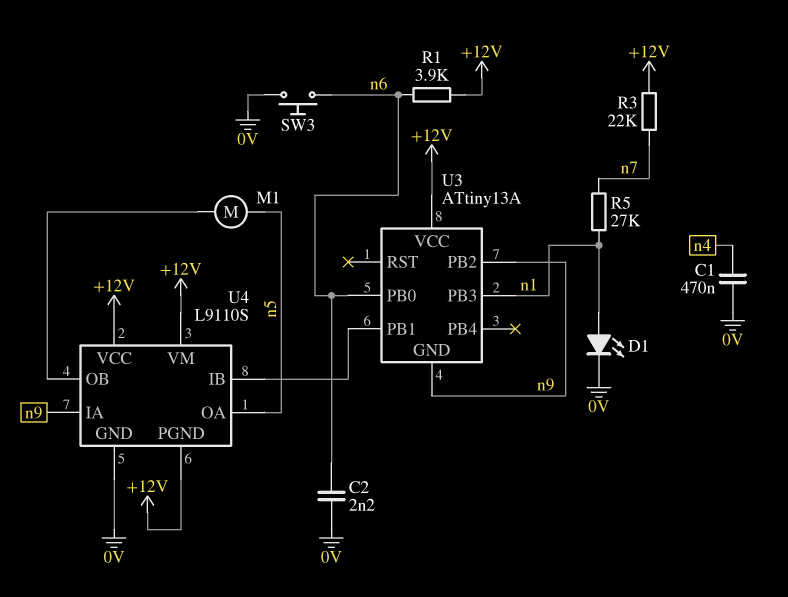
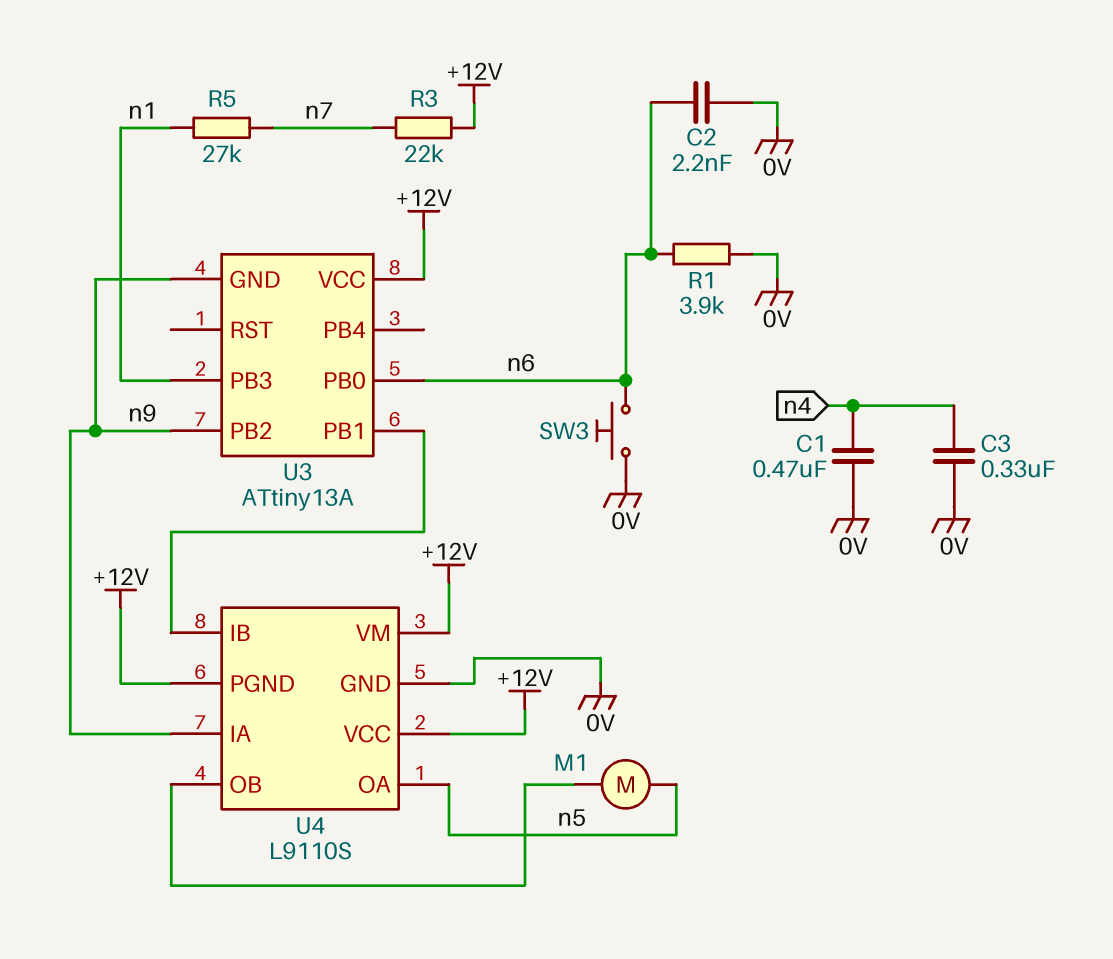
C3: none -> 330nF (0V, n4)
D1: LED (A n1, K 0V) -> none
R1: 3.9k (+12V, n6) -> 3.9k (0V, n6)

